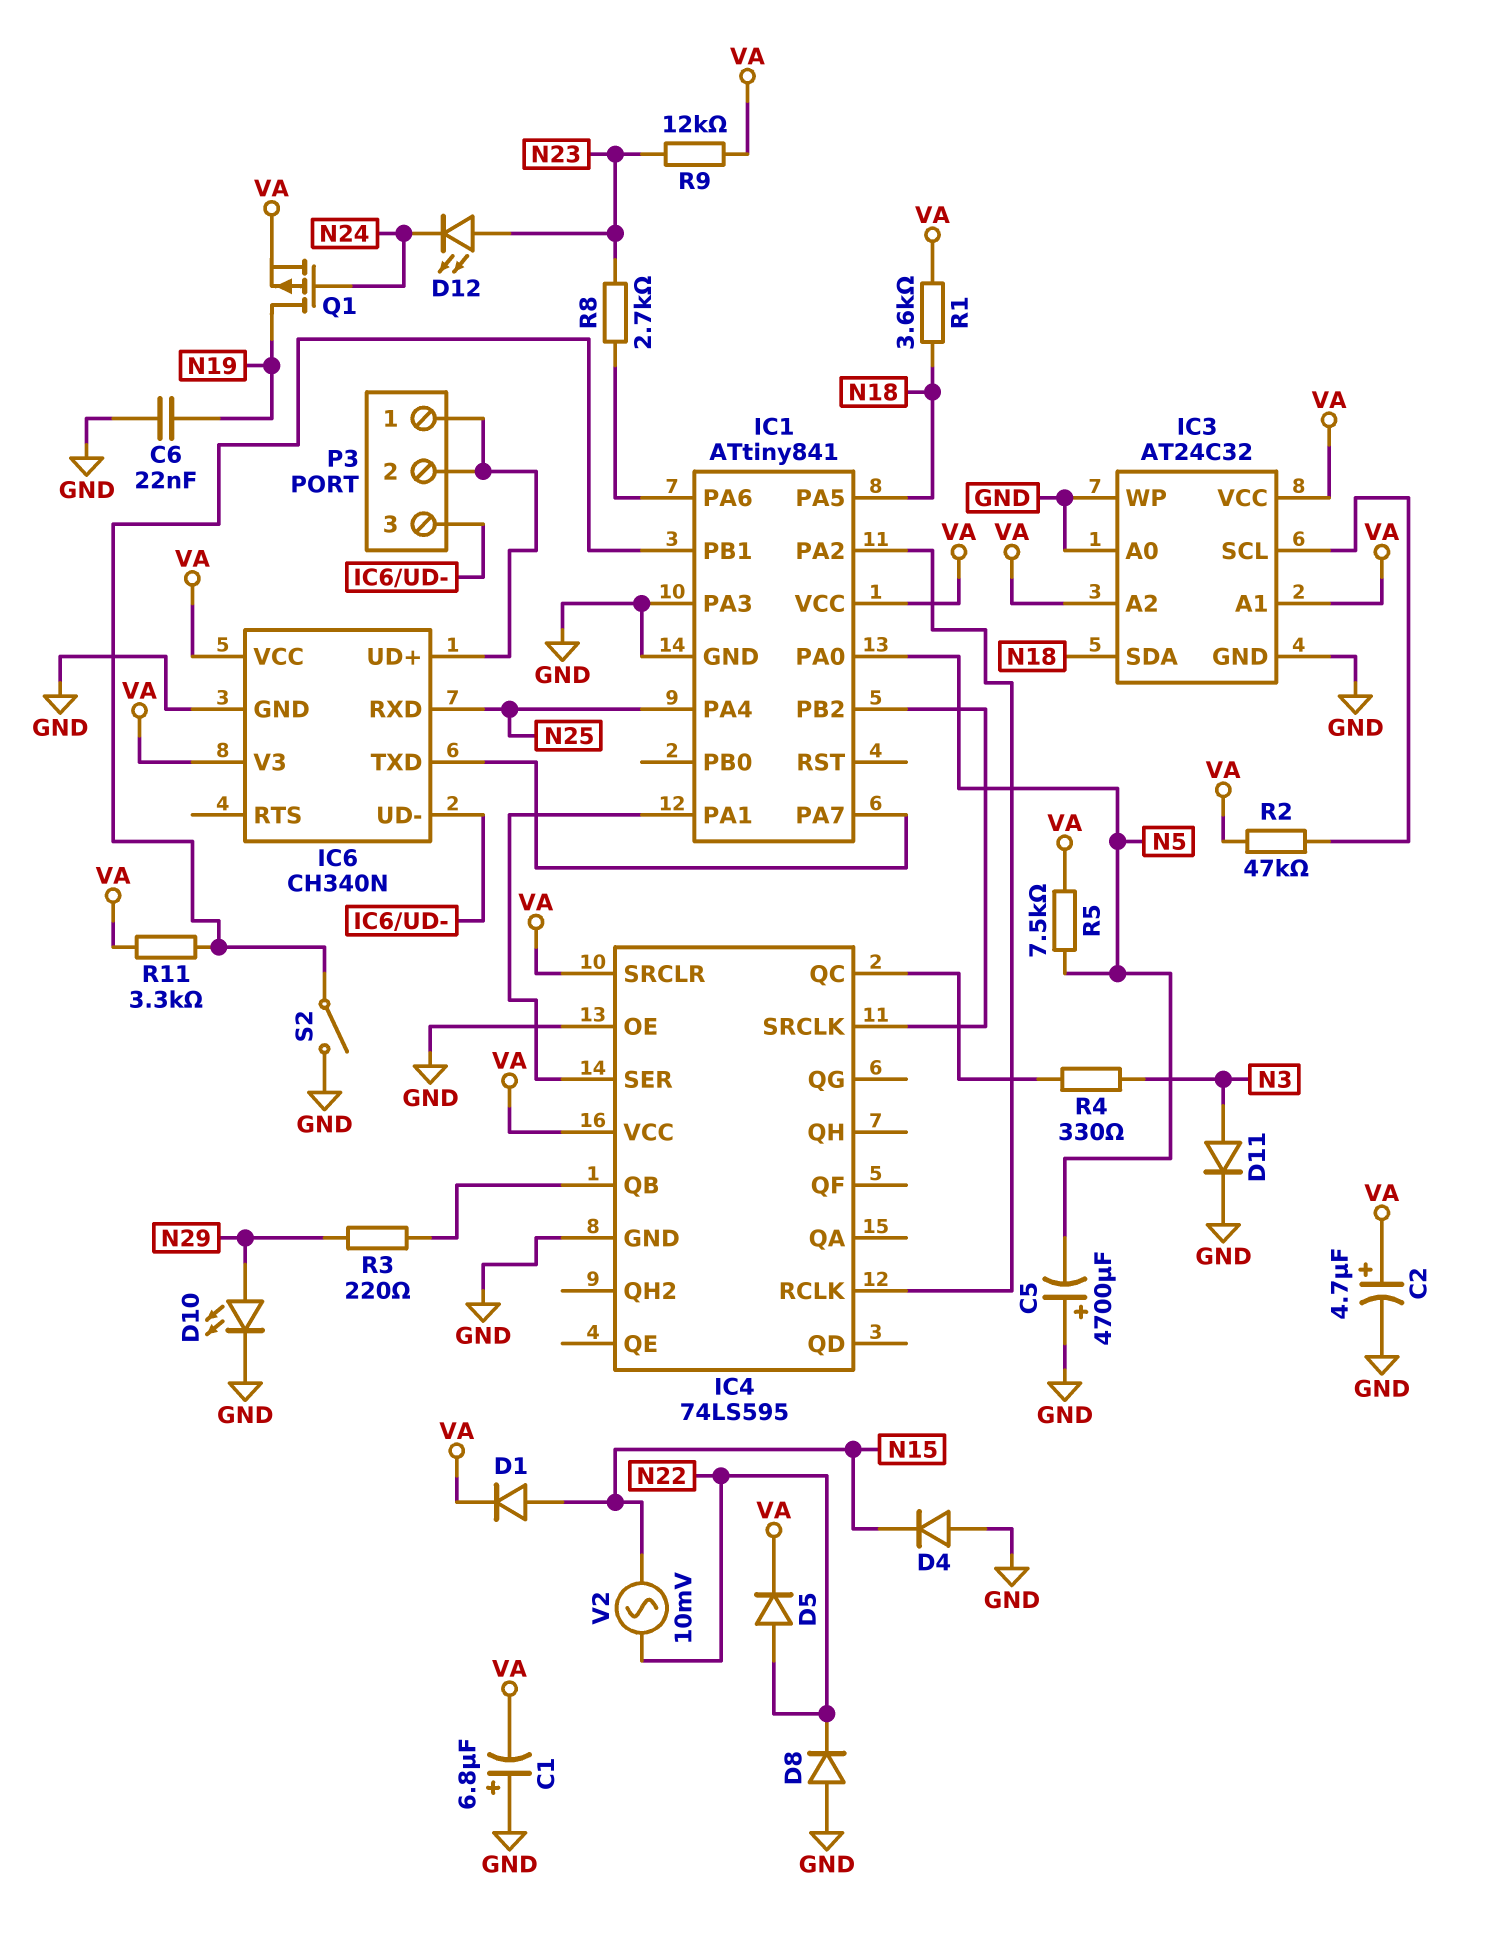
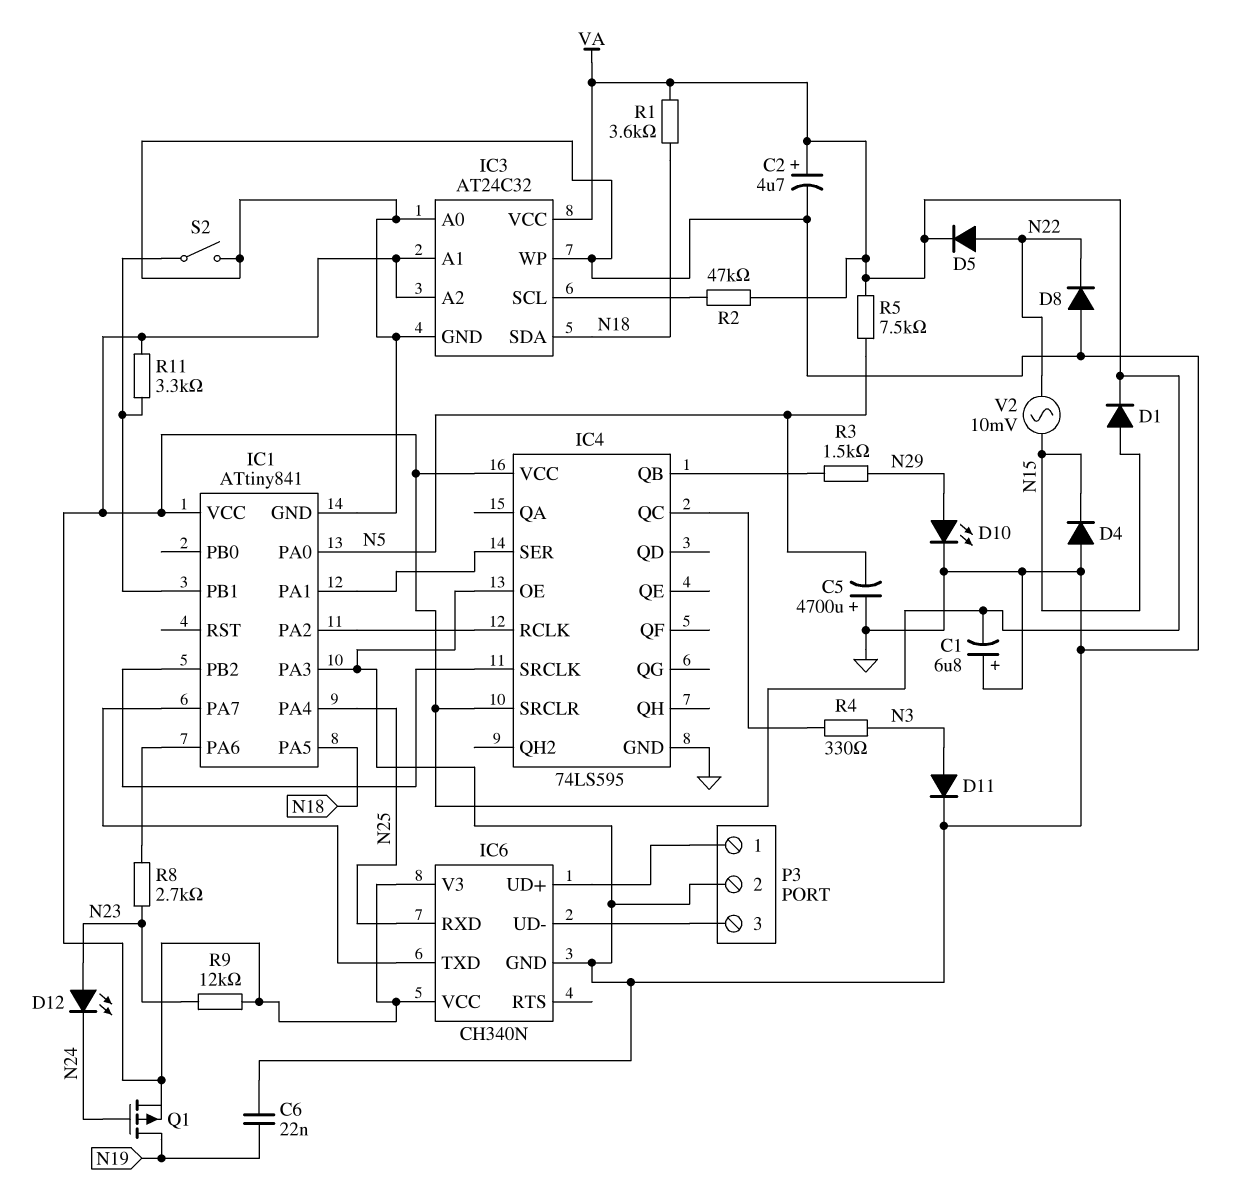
P3 pin 2: IC6/UD+ -> GND
R3: 220 (IC4/QB, N29) -> 1.5k (IC4/QB, N29)

